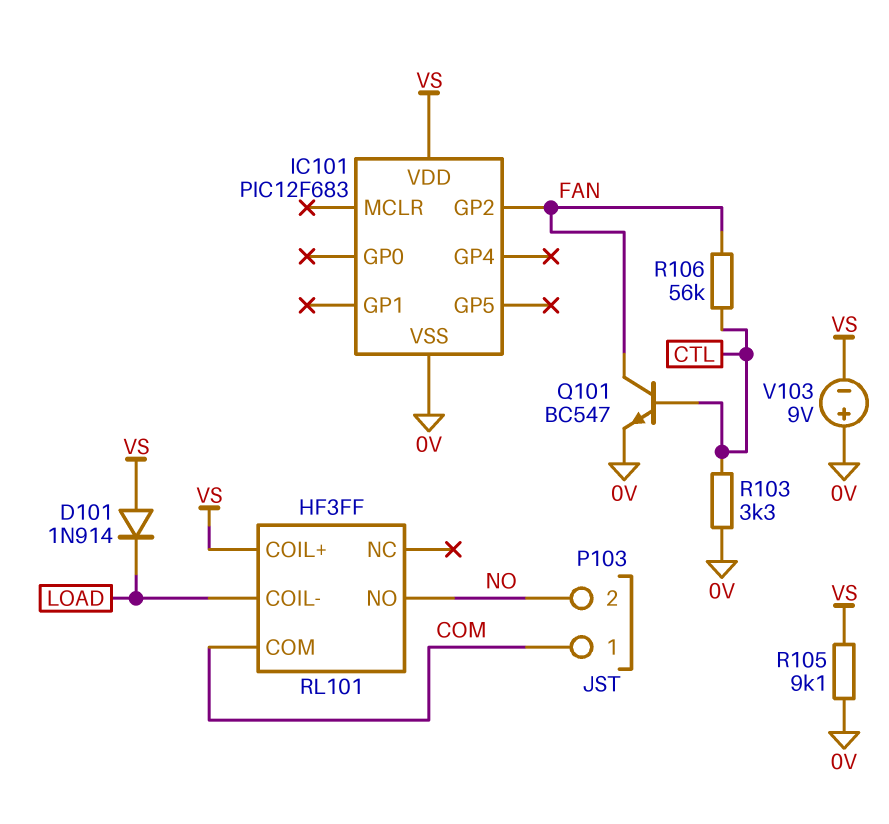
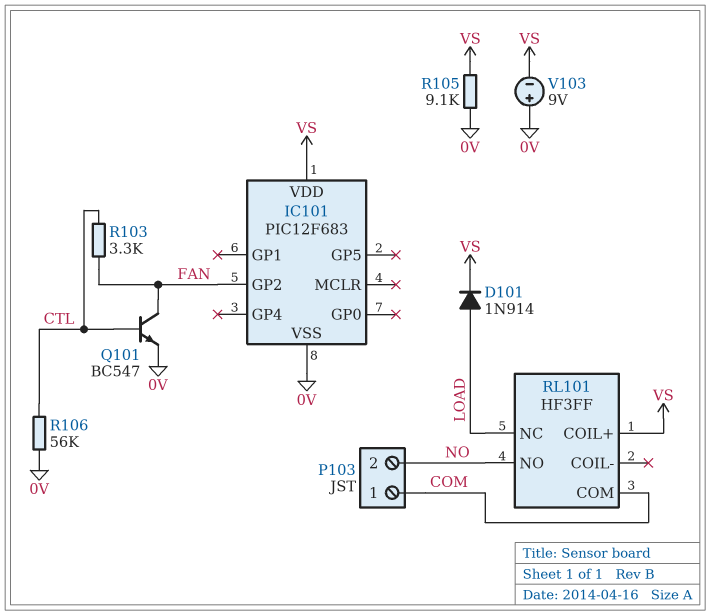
D101: diode 1N914 (A VS, K LOAD) -> diode 1N914 (A LOAD, K VS)
R103: 3.3k (0V, CTL) -> 3.3k (CTL, FAN)
R106: 56k (CTL, FAN) -> 56k (0V, CTL)
RL101 pin COIL-: LOAD -> none
RL101 pin NC: none -> LOAD

